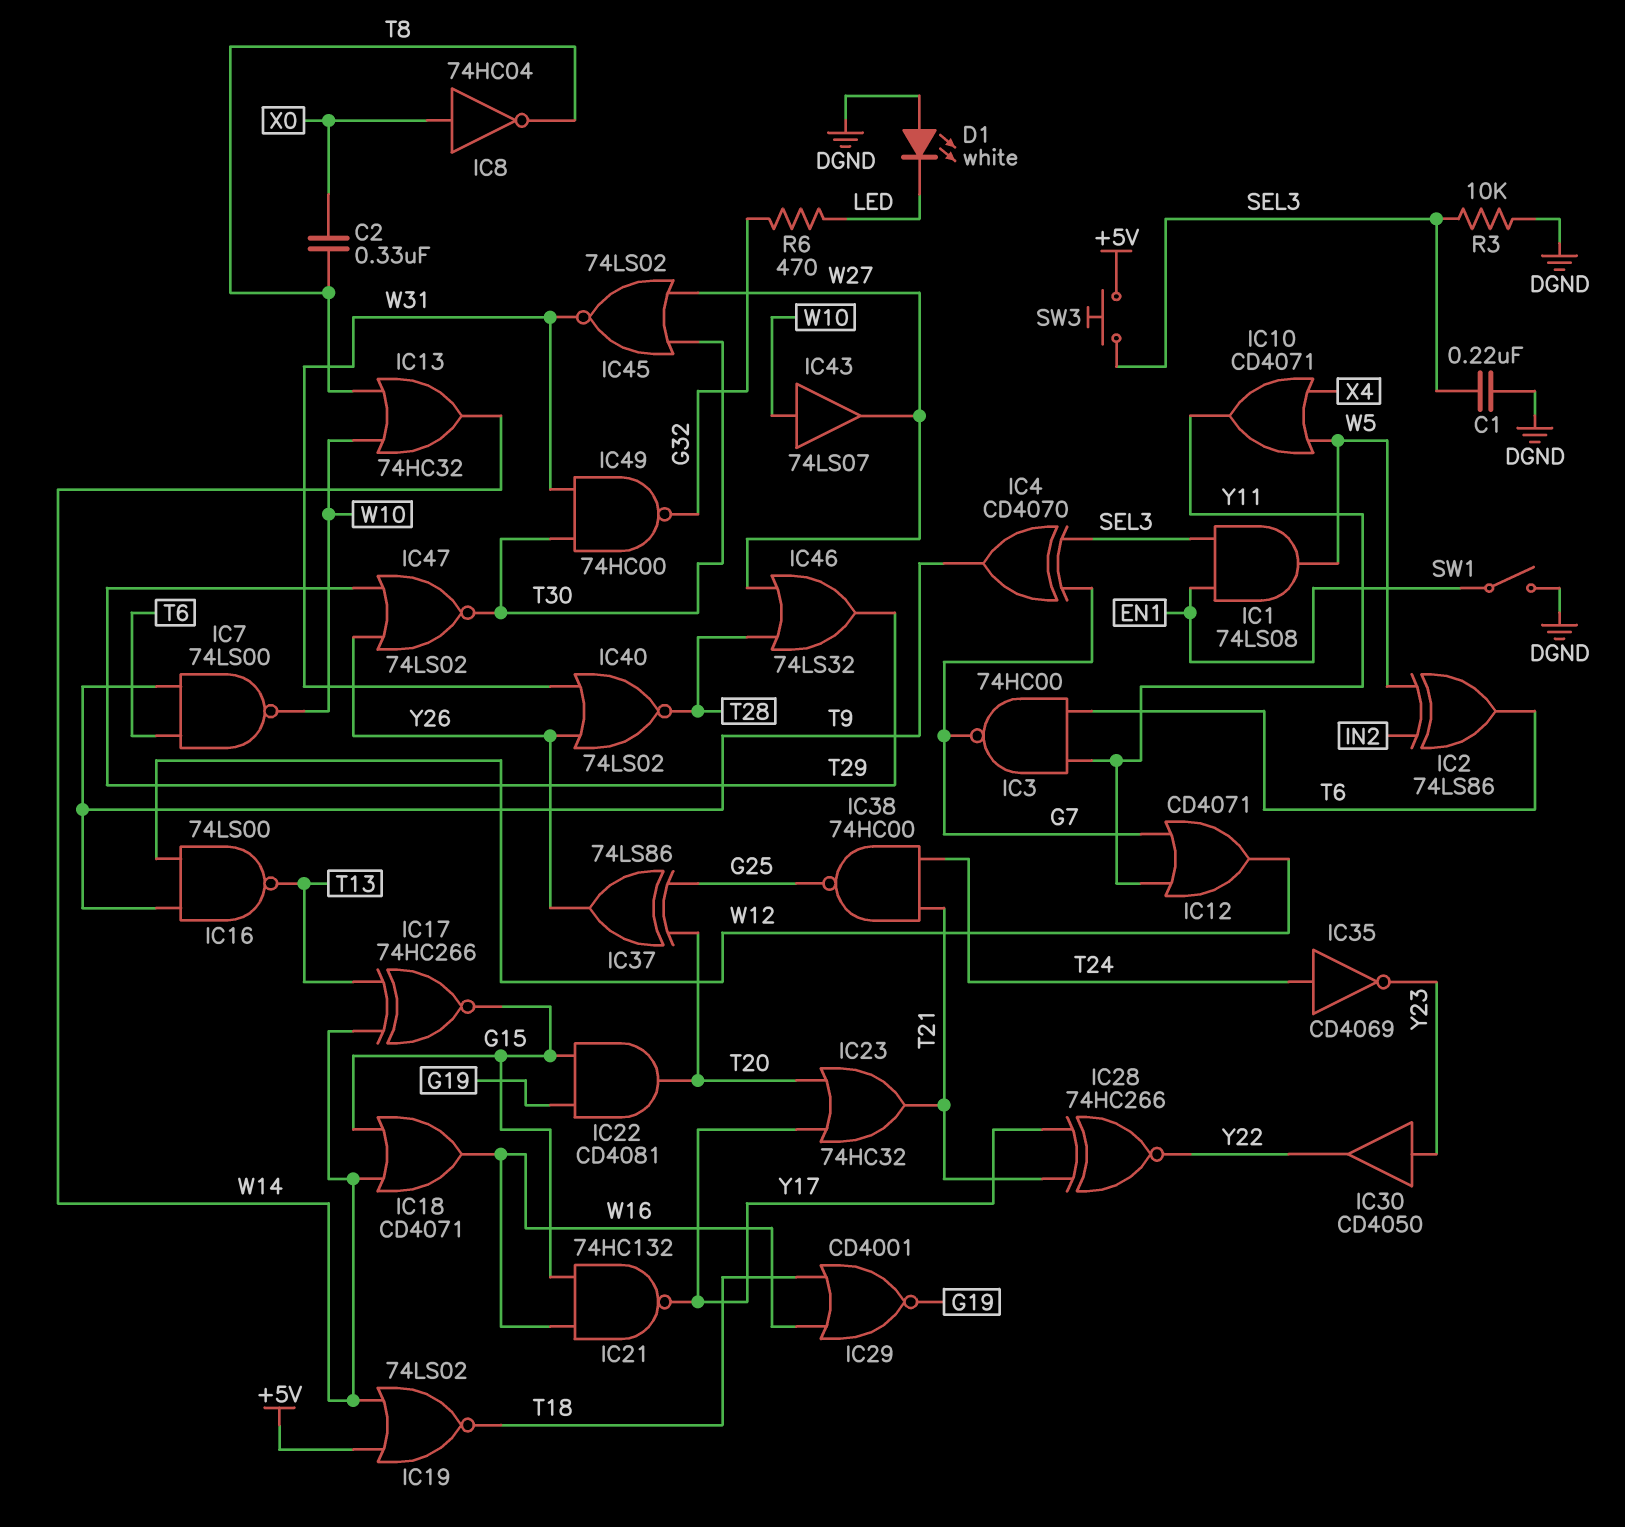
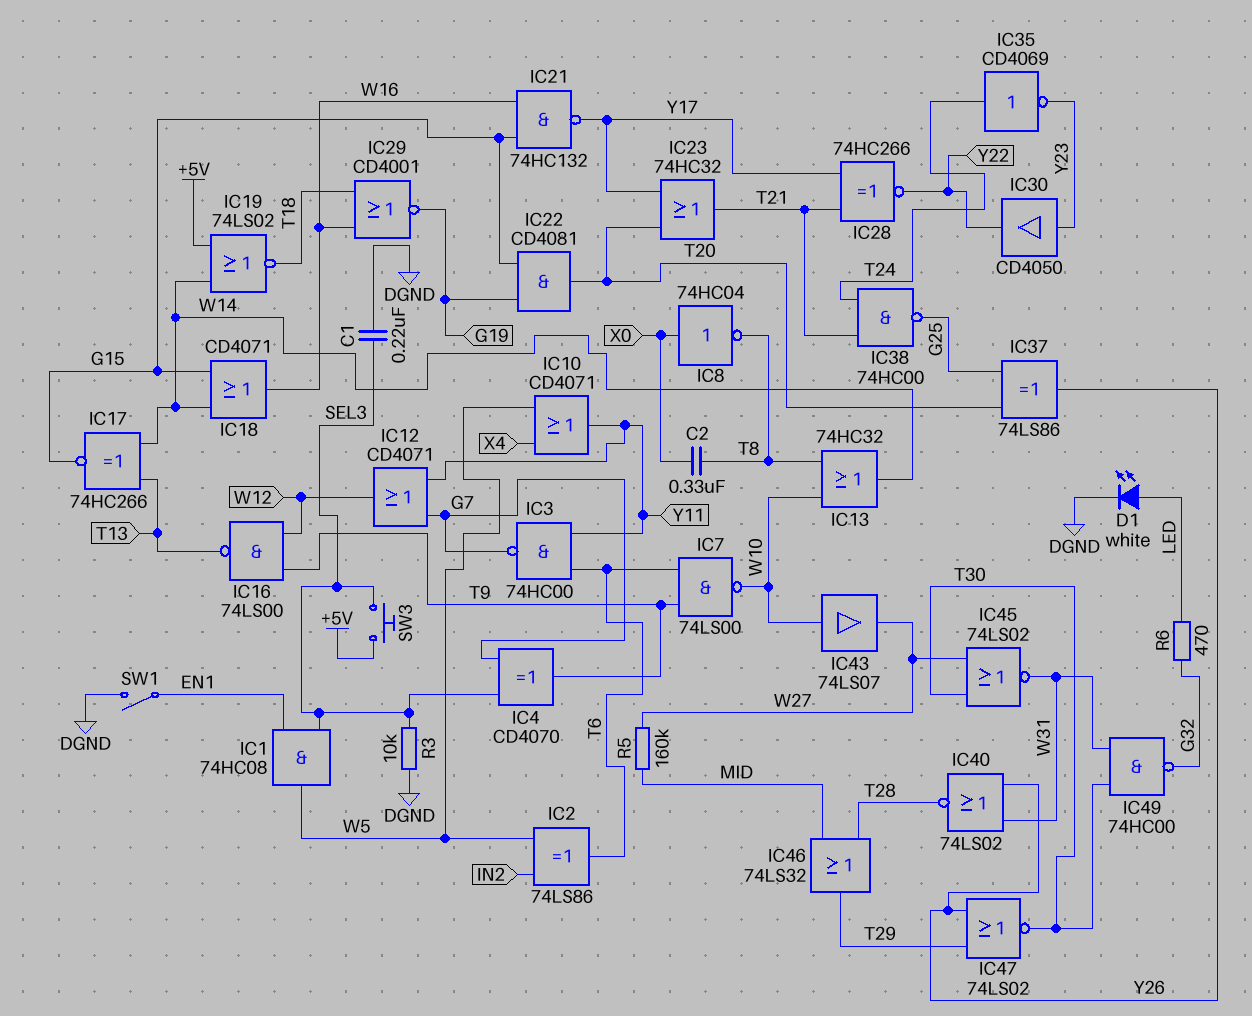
D1: LED white (A DGND, K LED) -> LED white (A LED, K DGND)
IC1: AND 74LS08 (in EN1, in SEL3, out W5) -> AND 74HC08 (in EN1, in SEL3, out W5)
IC46: OR 74LS32 (in T28, in W27, out T29) -> OR 74LS32 (in MID, in T28, out T29)
R5: none -> 160k (MID, W27)

